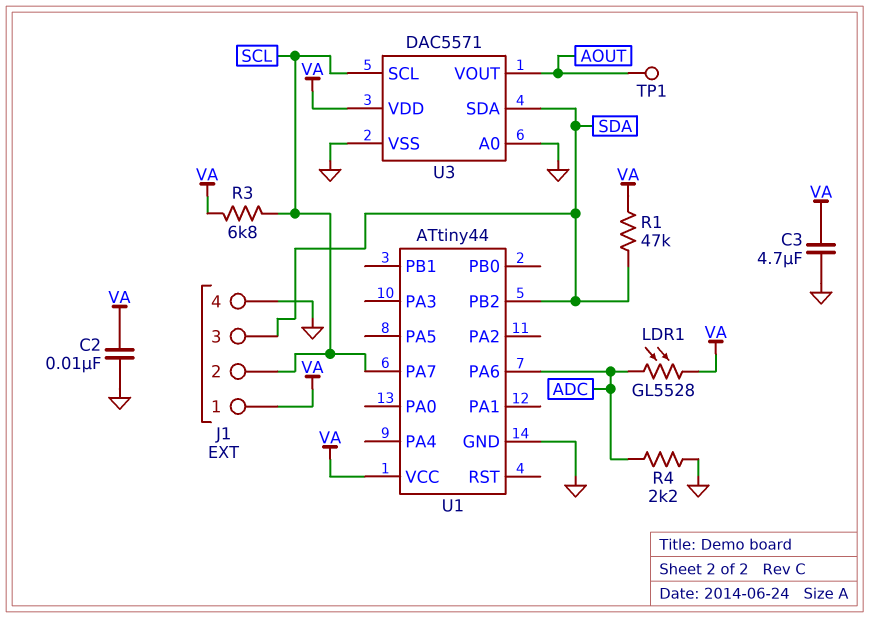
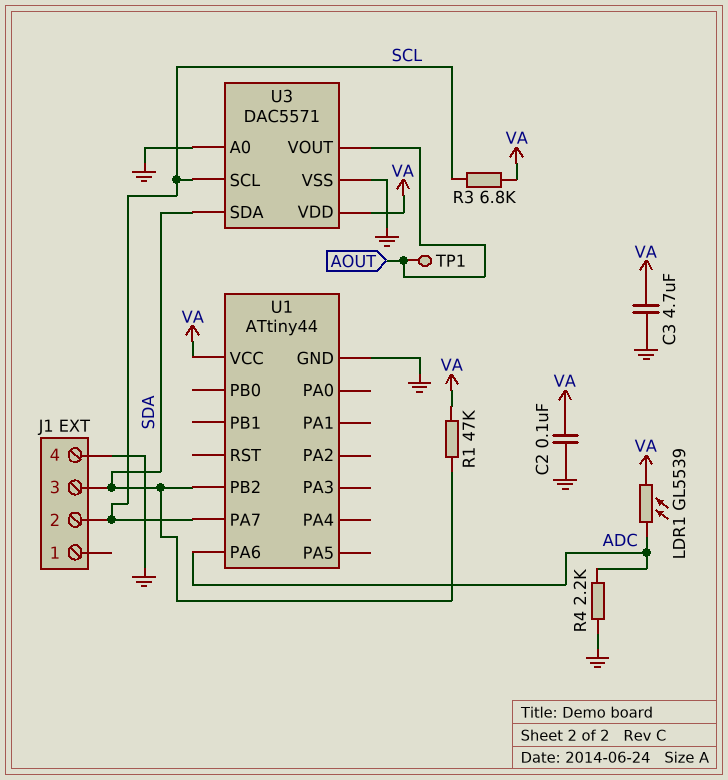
C2: 10nF (GND, VA) -> 100nF (GND, VA)
J1 pin 1: VA -> none
LDR1: GL5528 (ADC, VA) -> GL5539 (ADC, VA)

